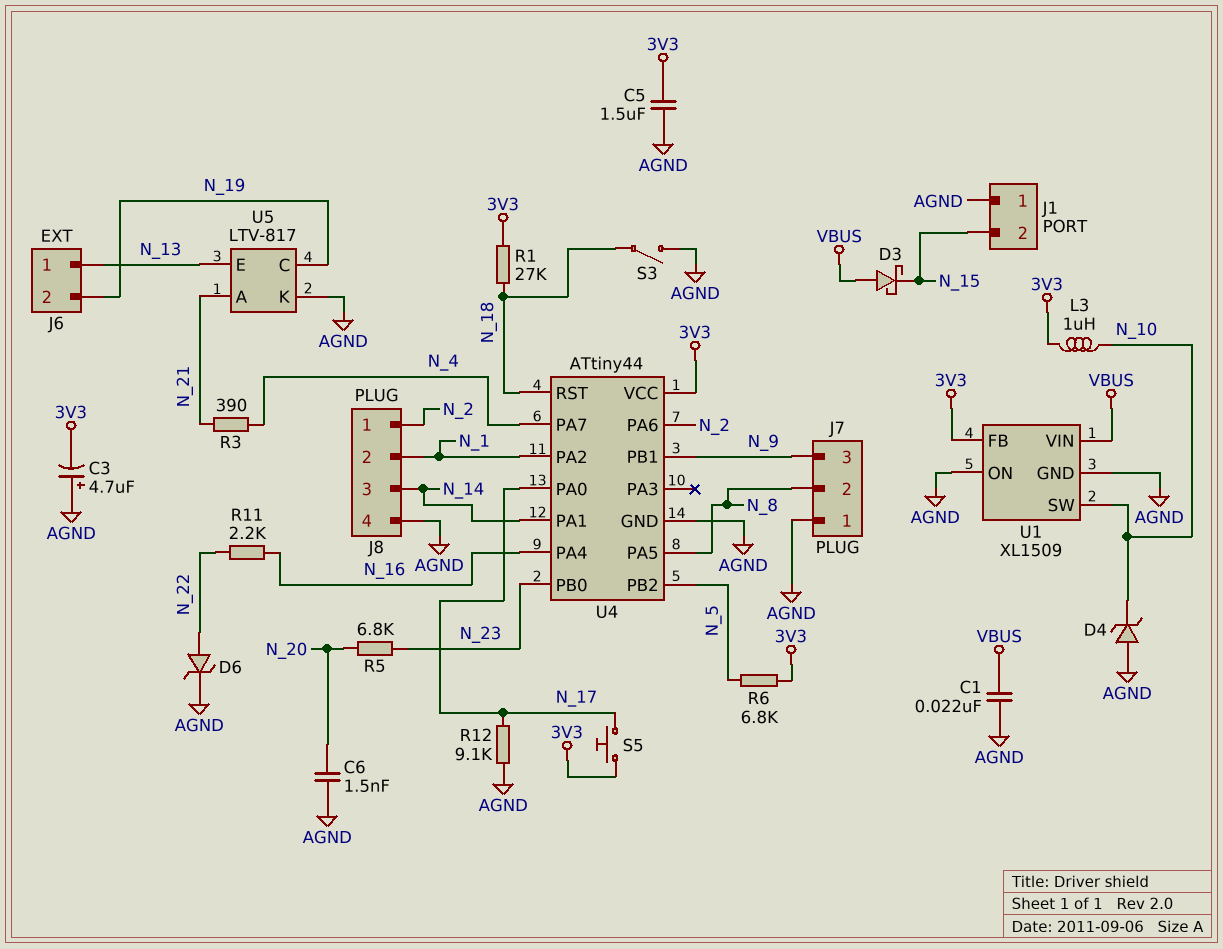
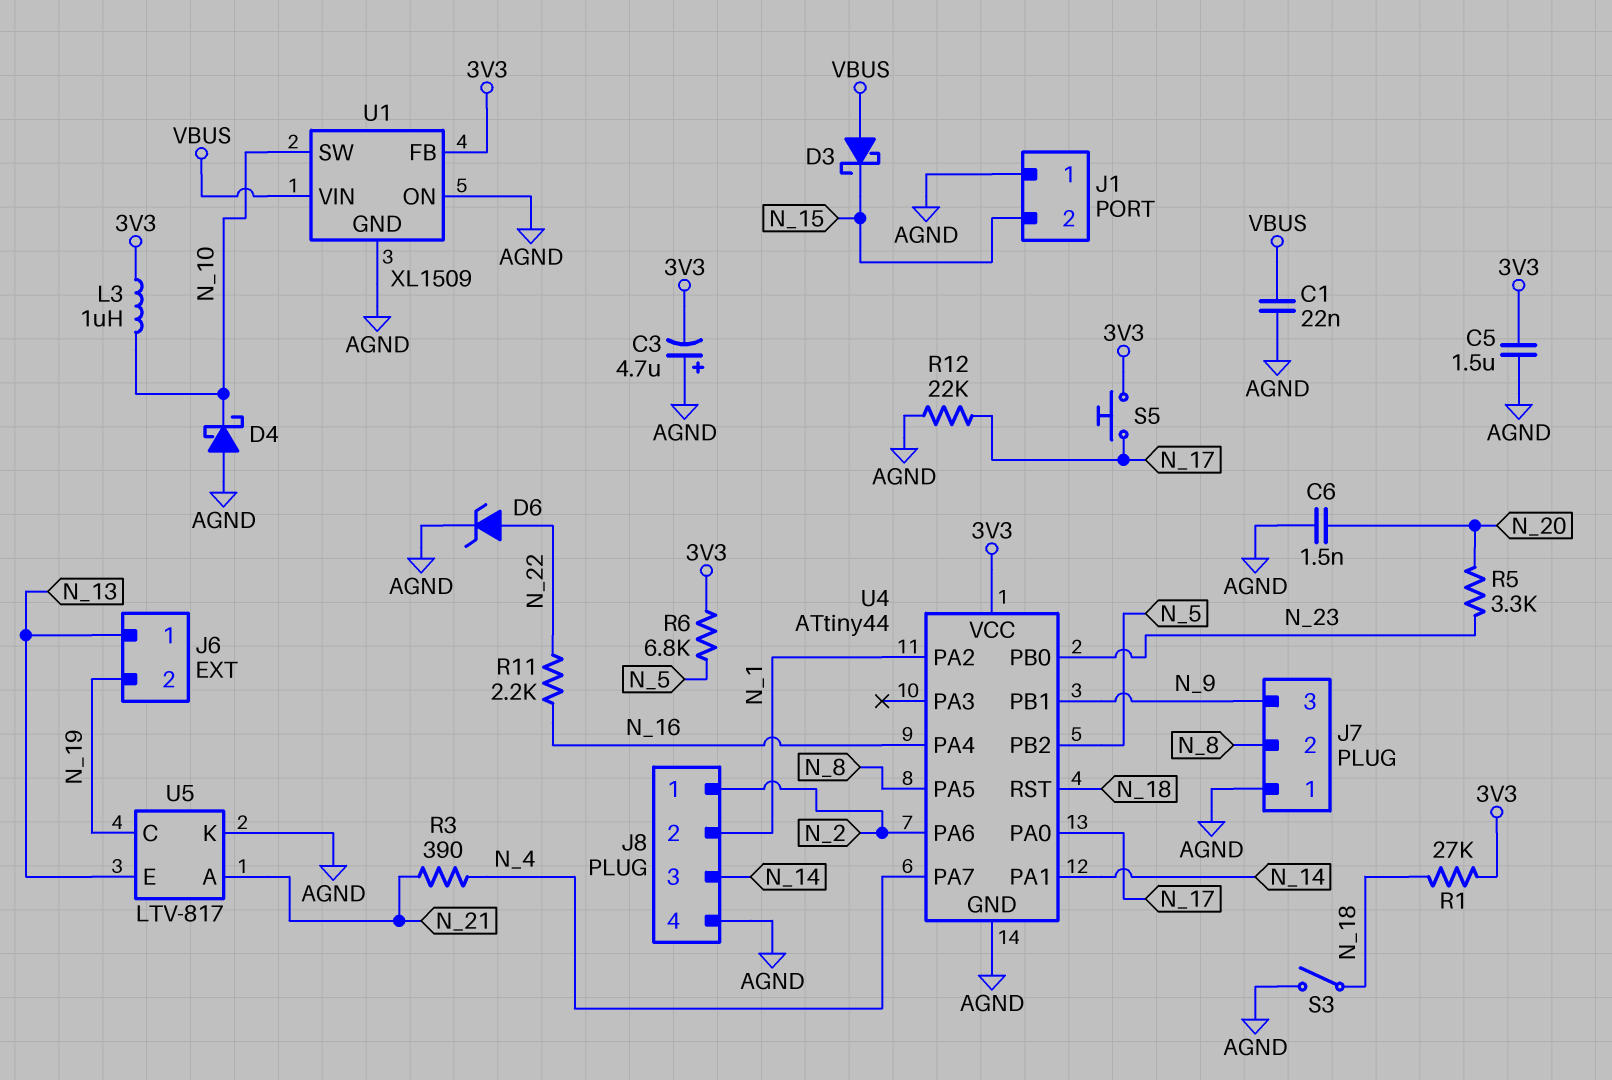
D4: zener (A AGND, K N_10) -> schottky (A AGND, K N_10)
R5: 6.8k (N_20, N_23) -> 3.3k (N_20, N_23)
R12: 9.1k (AGND, N_17) -> 22k (AGND, N_17)

